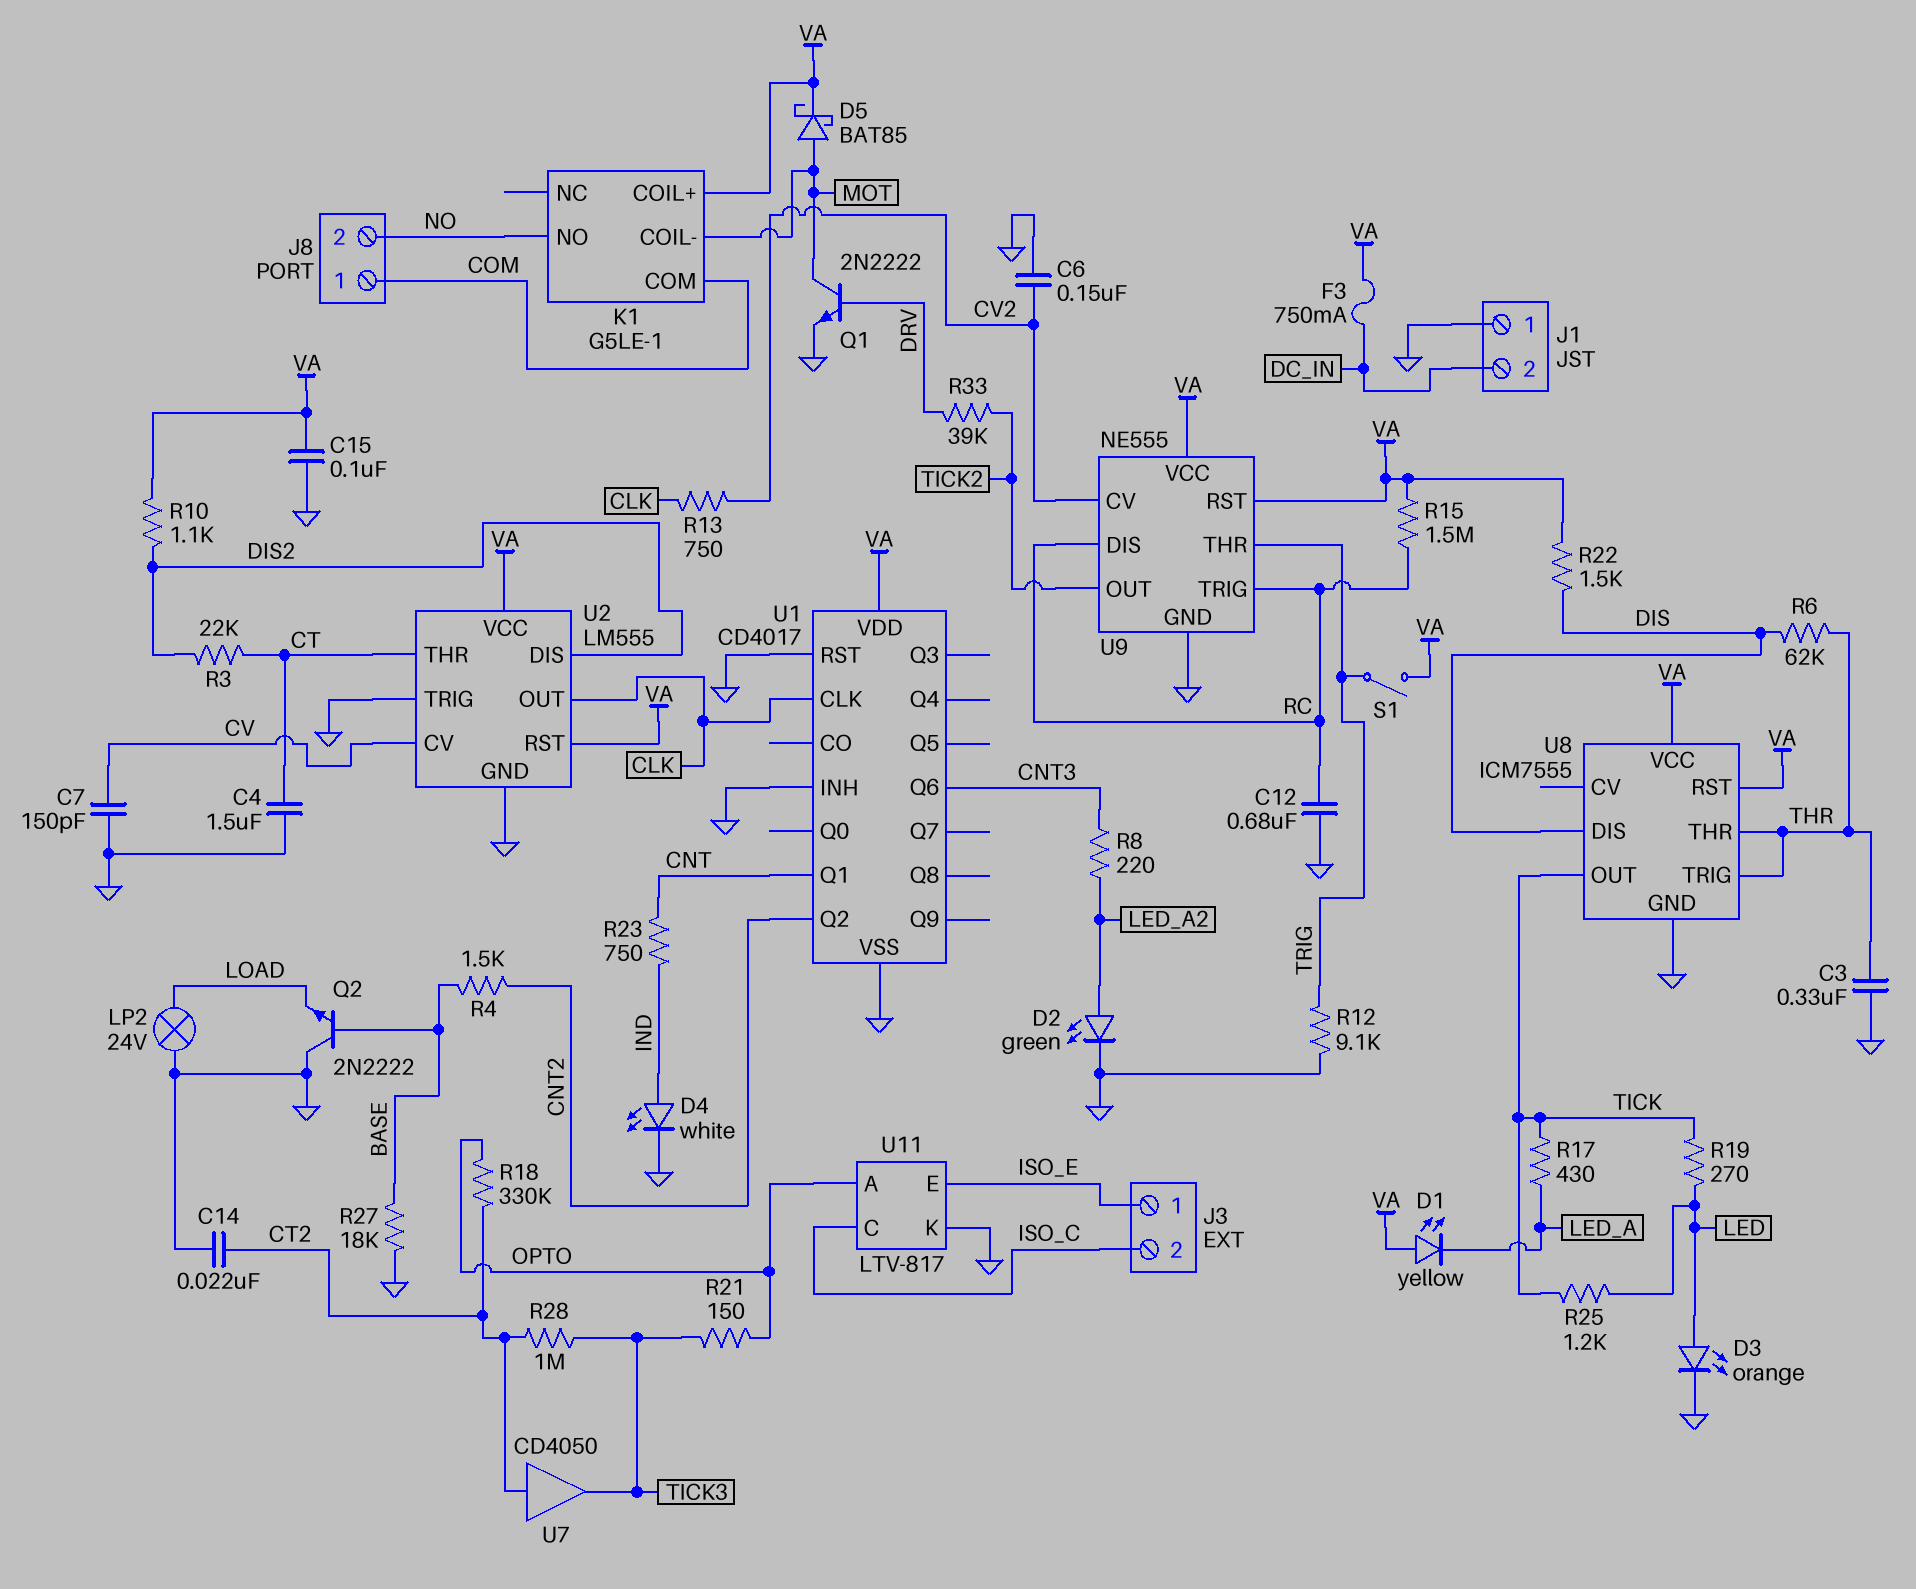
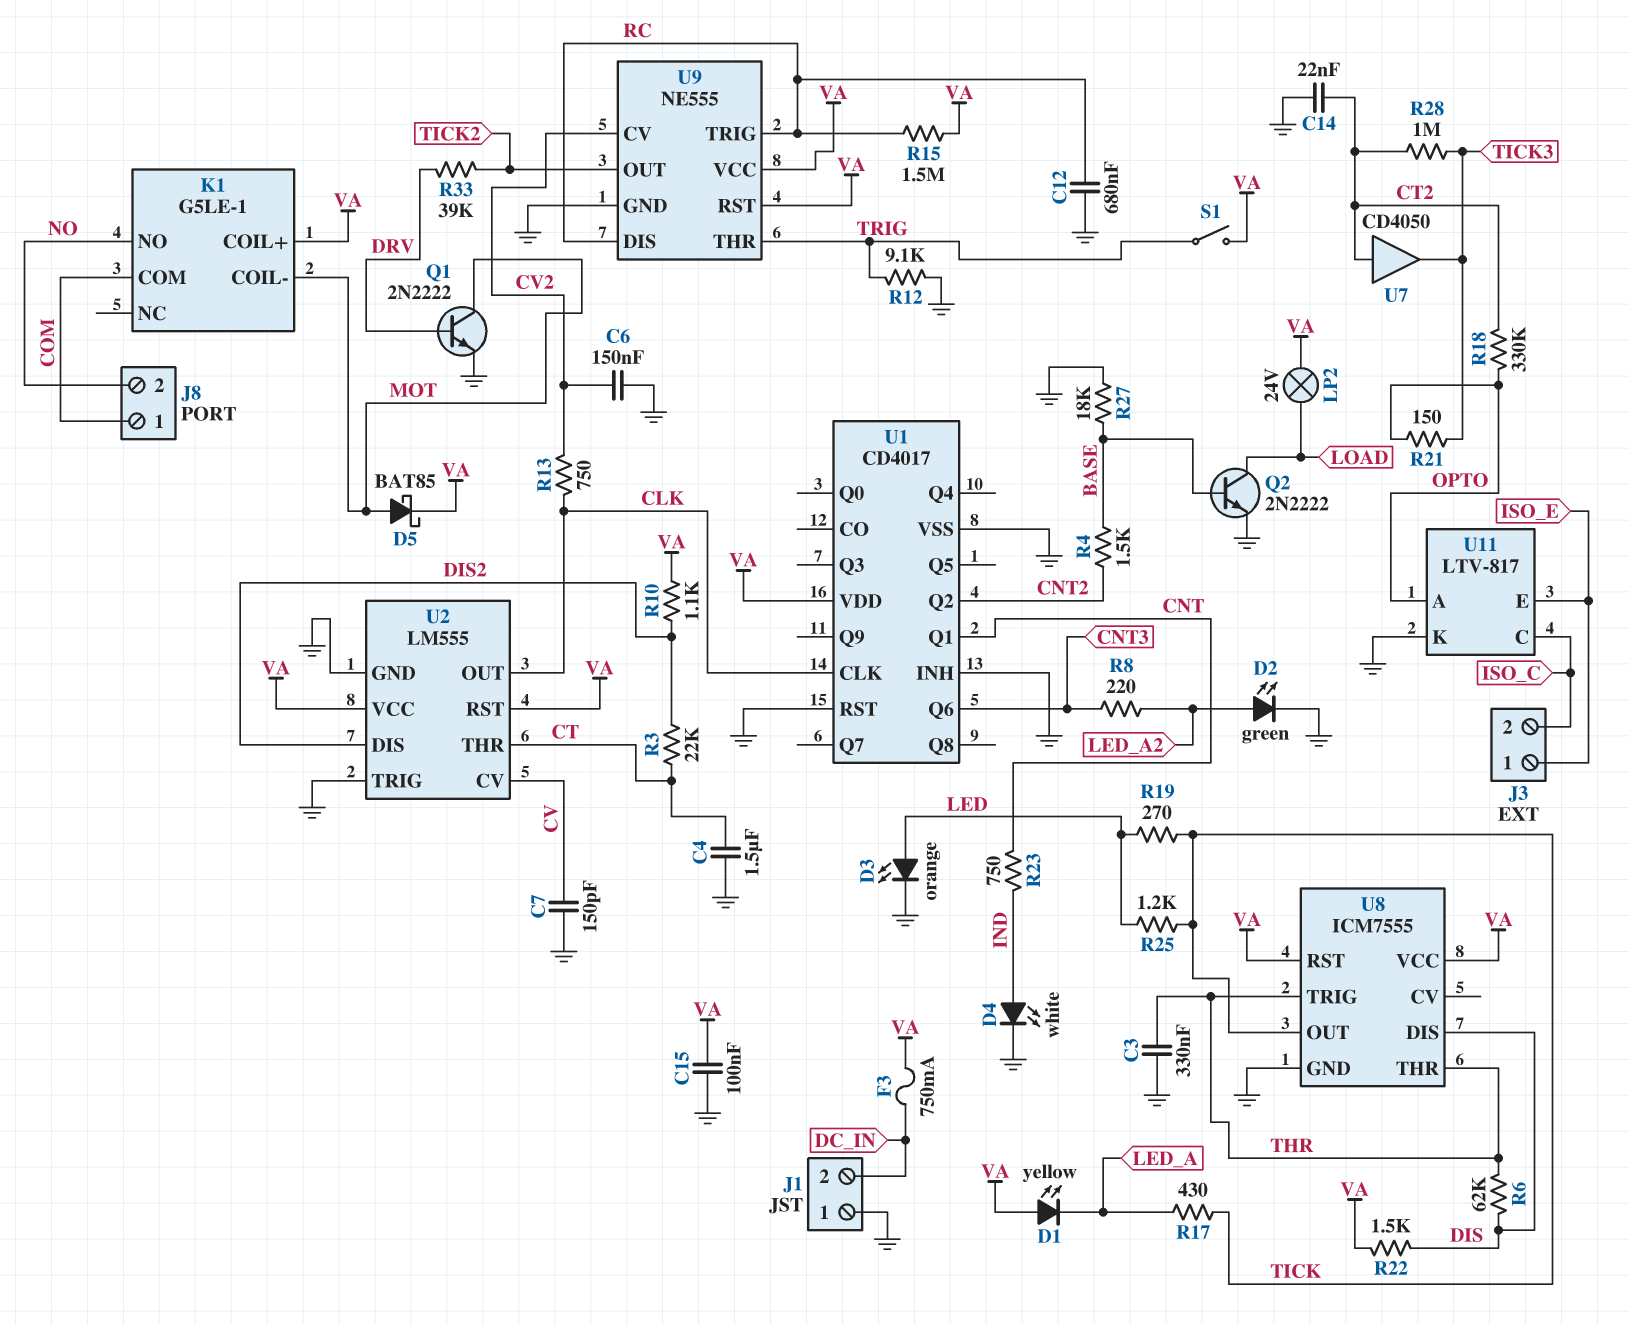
LP2: lamp 24V (GND, LOAD) -> lamp 24V (LOAD, VA)
Q2: NPN 2N2222 (B BASE, C GND, E LOAD) -> NPN 2N2222 (B BASE, C LOAD, E GND)

